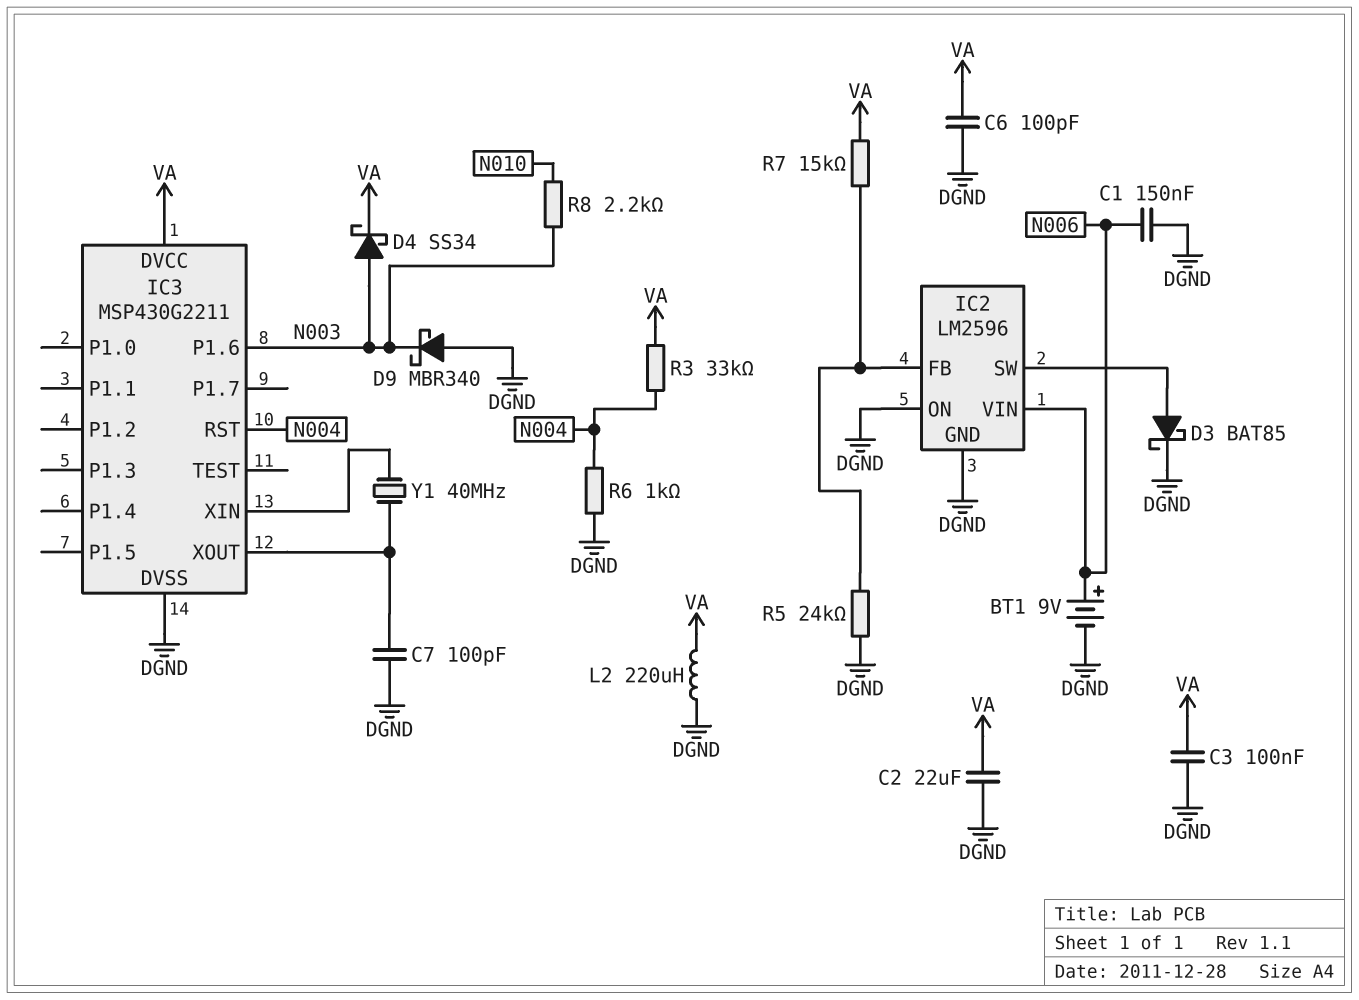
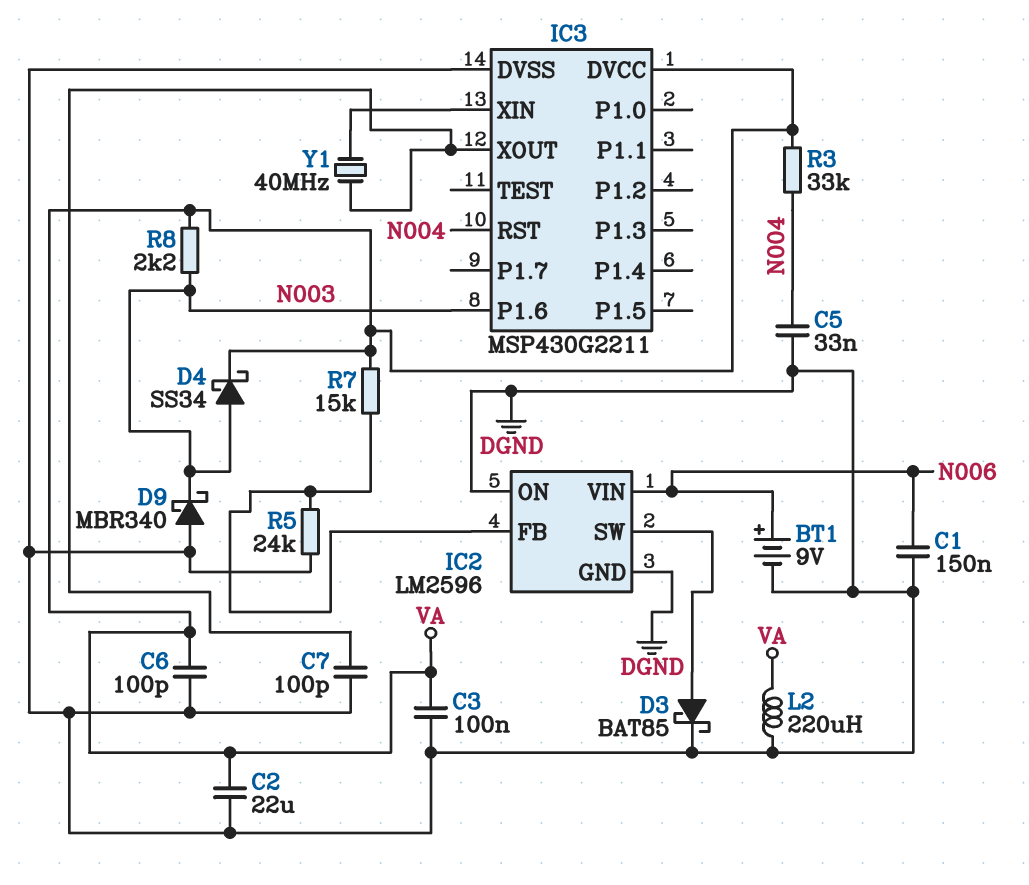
C5: none -> 33nF (DGND, N004)
R6: 1k (DGND, N004) -> none
R8: 2.2k (N003, N010) -> 2.2k (N003, VA)

